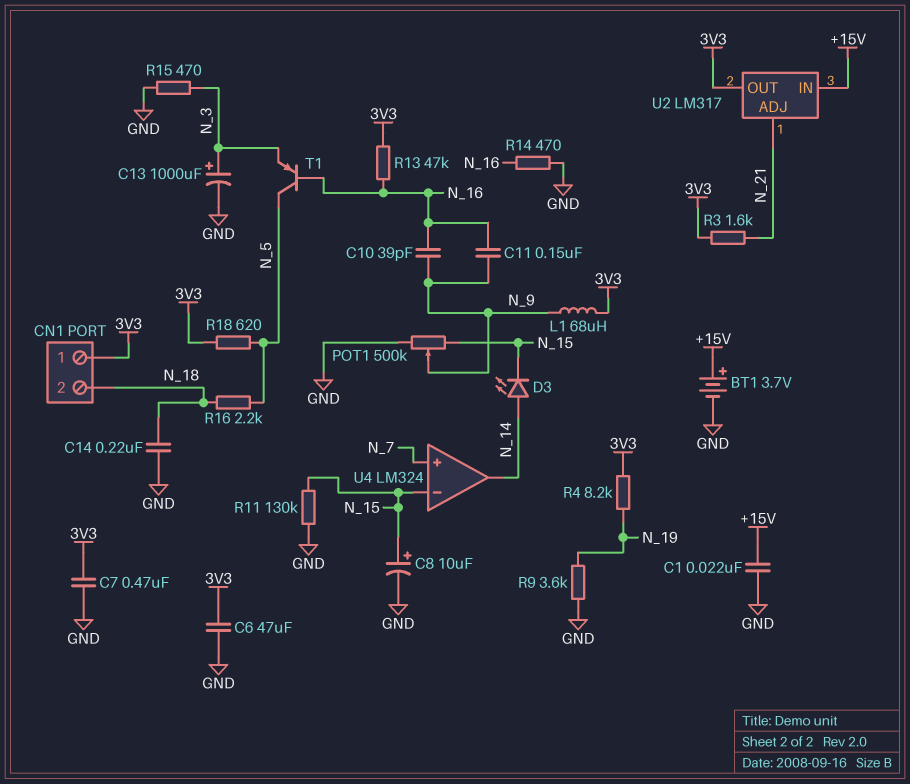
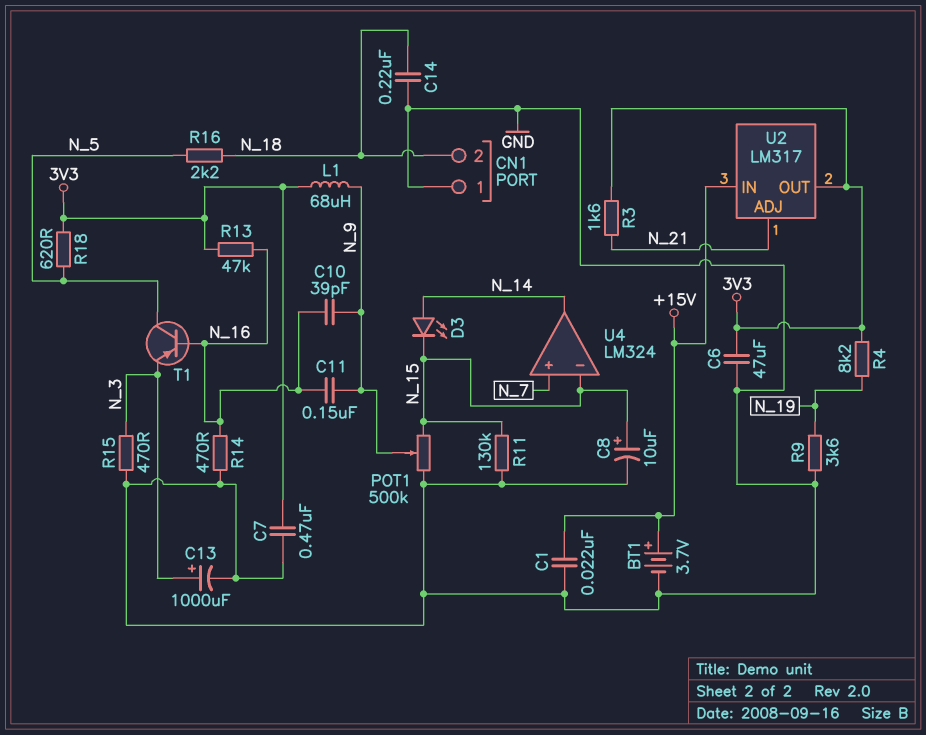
CN1 pin 1: 3V3 -> GND

